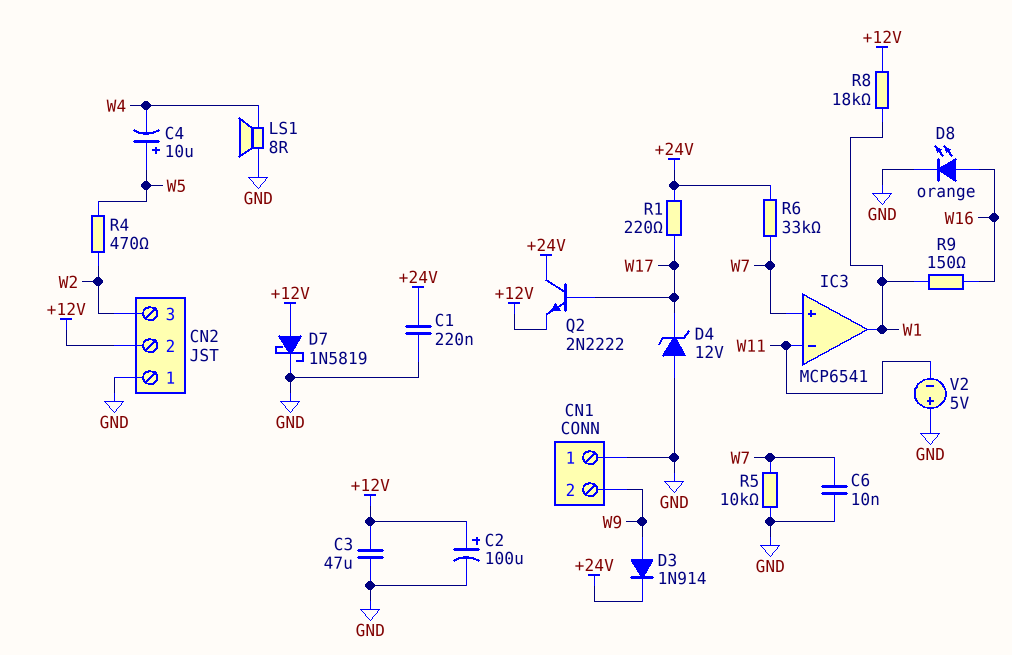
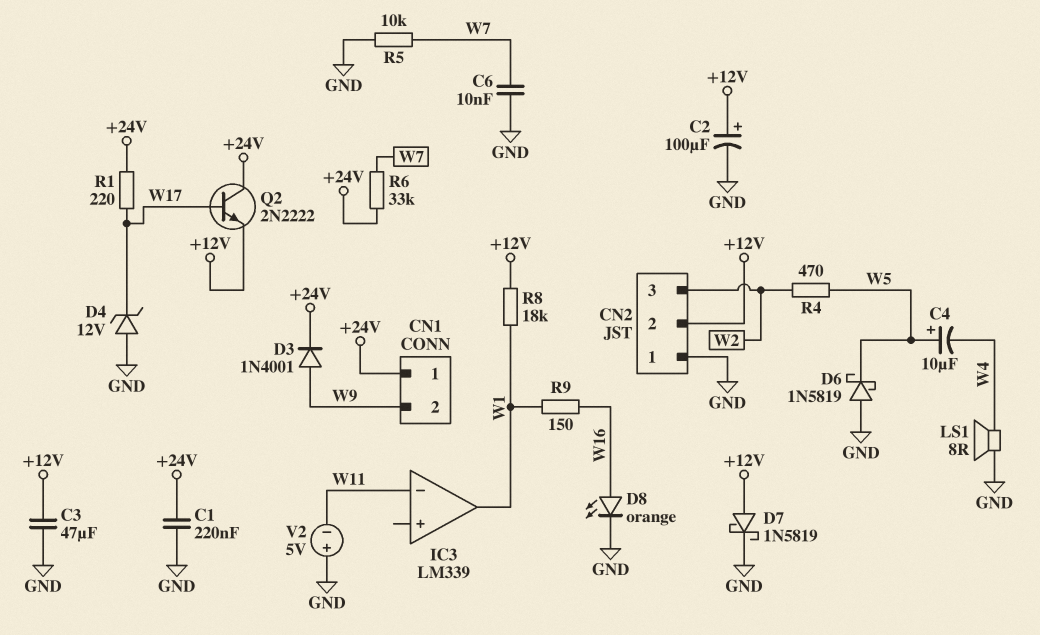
CN1 pin 1: GND -> +24V
D3: diode 1N914 (A W9, K +24V) -> diode 1N4001 (A W9, K +24V)
D6: none -> schottky 1N5819 (A GND, K W5)
IC3: MCP6541 -> LM339
IC3 pin in+: W7 -> none

